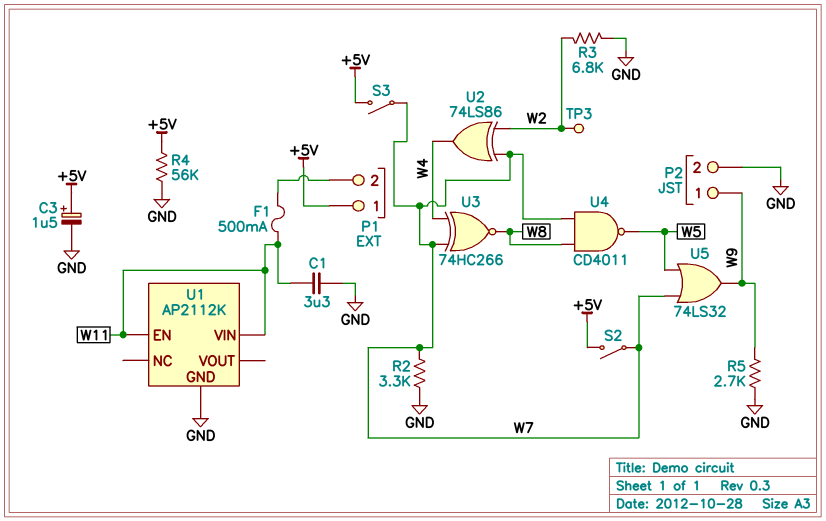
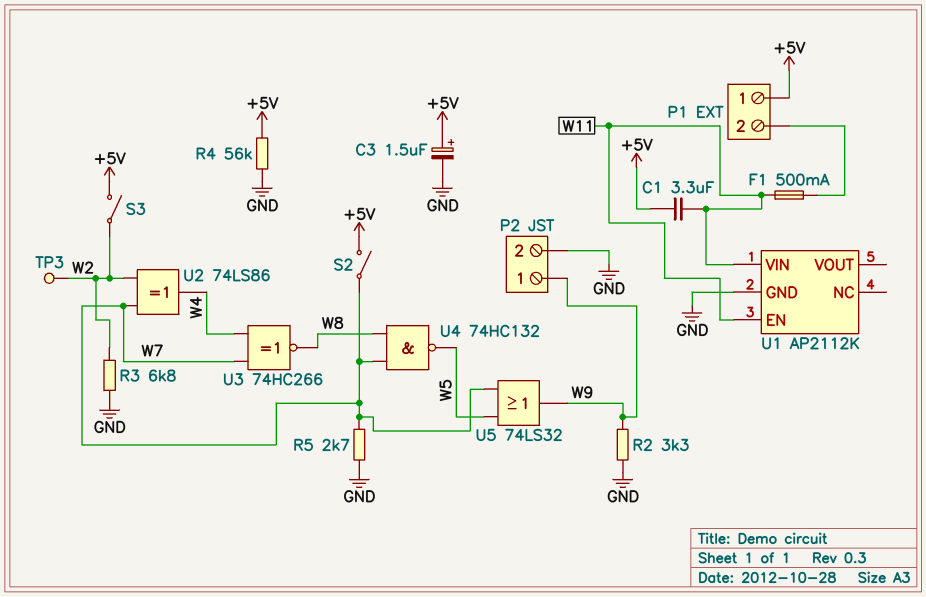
C1: 3.3uF (GND, W11) -> 3.3uF (+5V, W11)
R2: 3.3k (GND, W7) -> 3.3k (GND, W9)
R5: 2.7k (GND, W9) -> 2.7k (GND, W7)
S3: switch (+5V, W7) -> switch (+5V, W2)
U4: NAND CD4011 (in W7, in W8, out W5) -> NAND 74HC132 (in W7, in W8, out W5)

